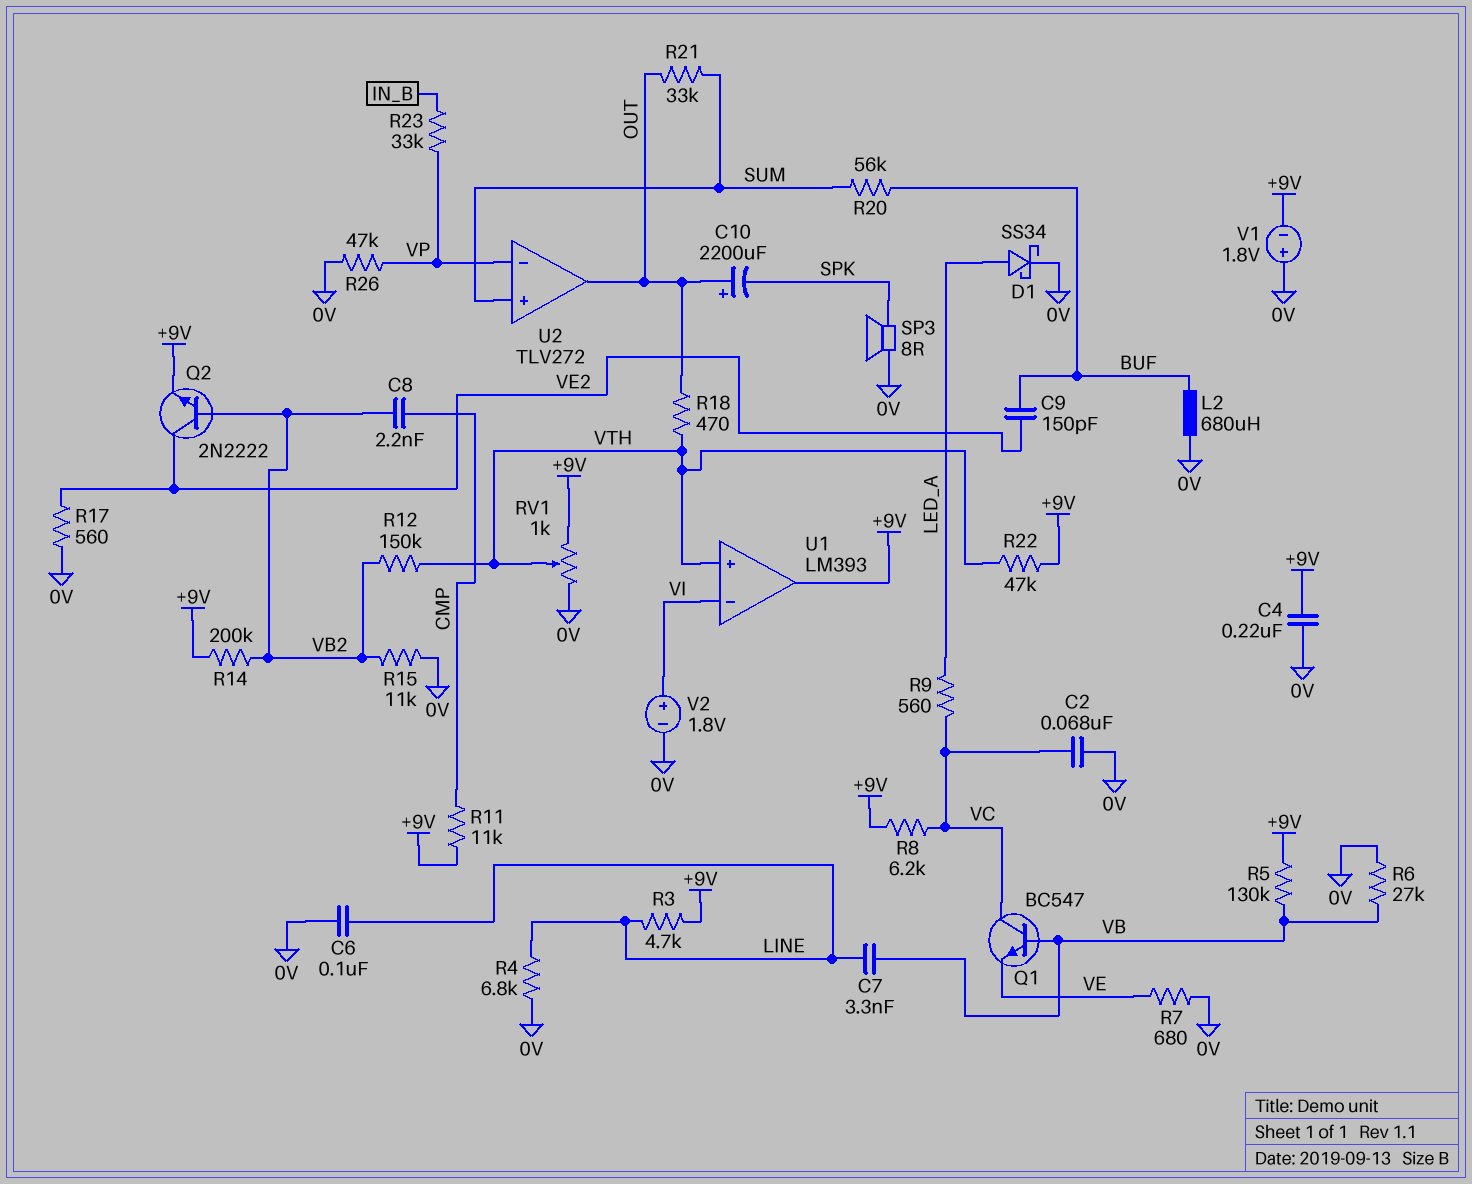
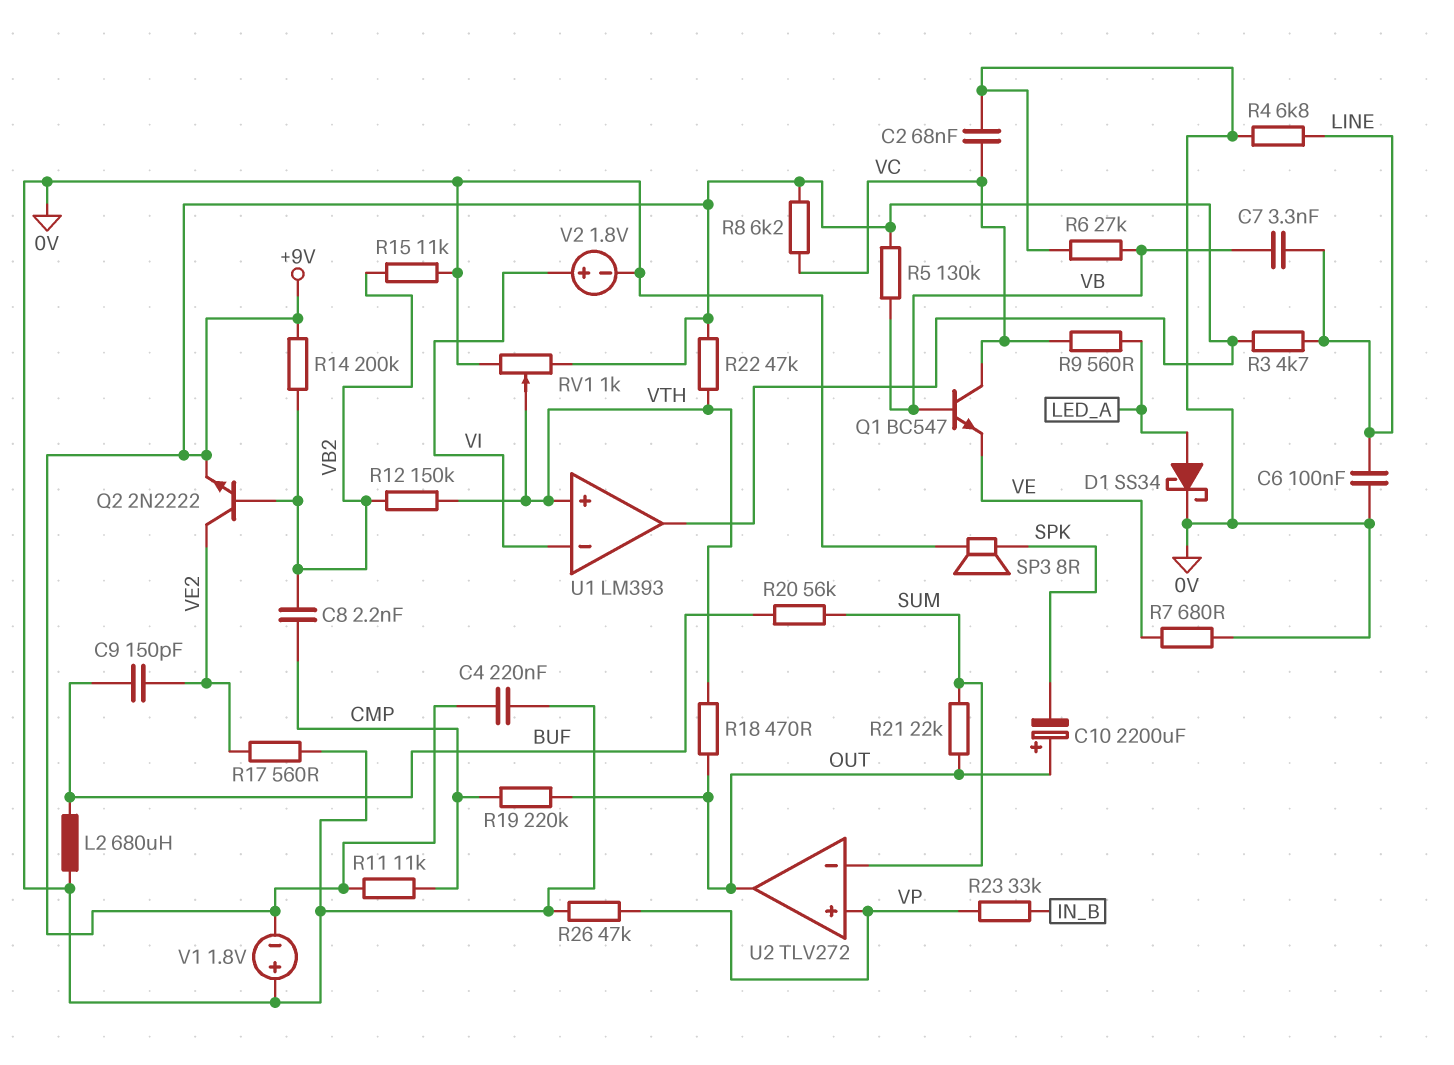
R19: none -> 220k (CMP, OUT)
R21: 33k (OUT, SUM) -> 22k (OUT, SUM)
U2 pin in+: SUM -> VP
U2 pin in-: VP -> SUM

